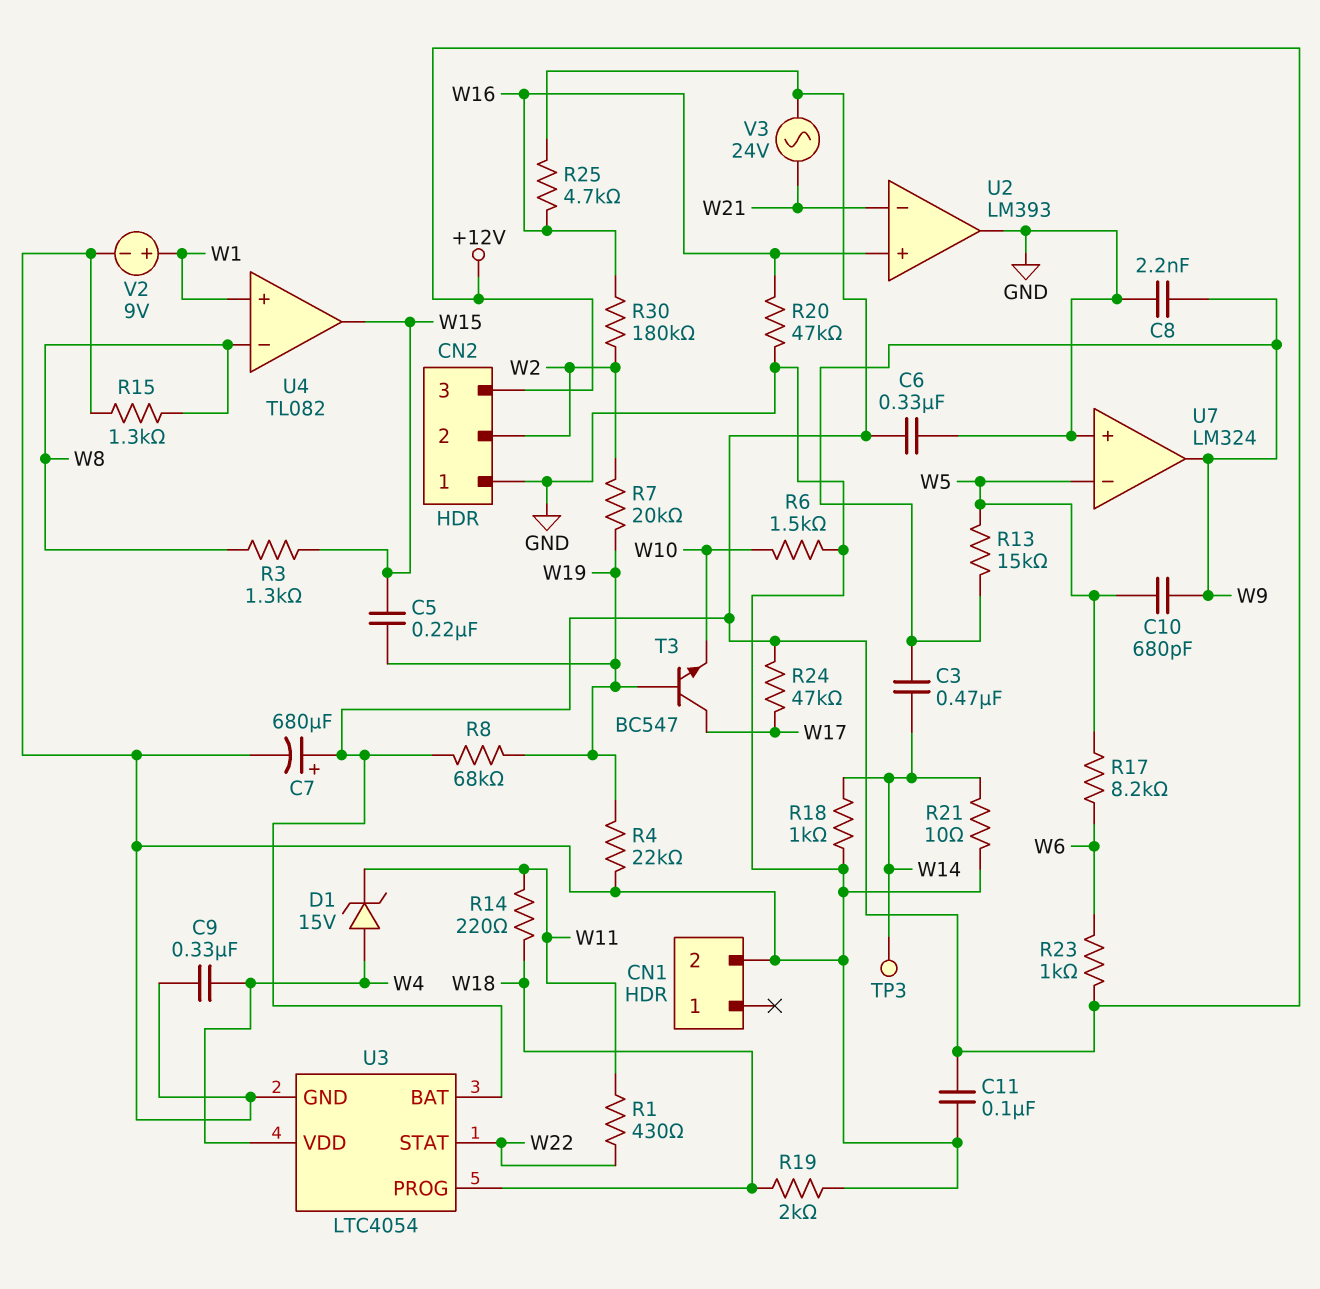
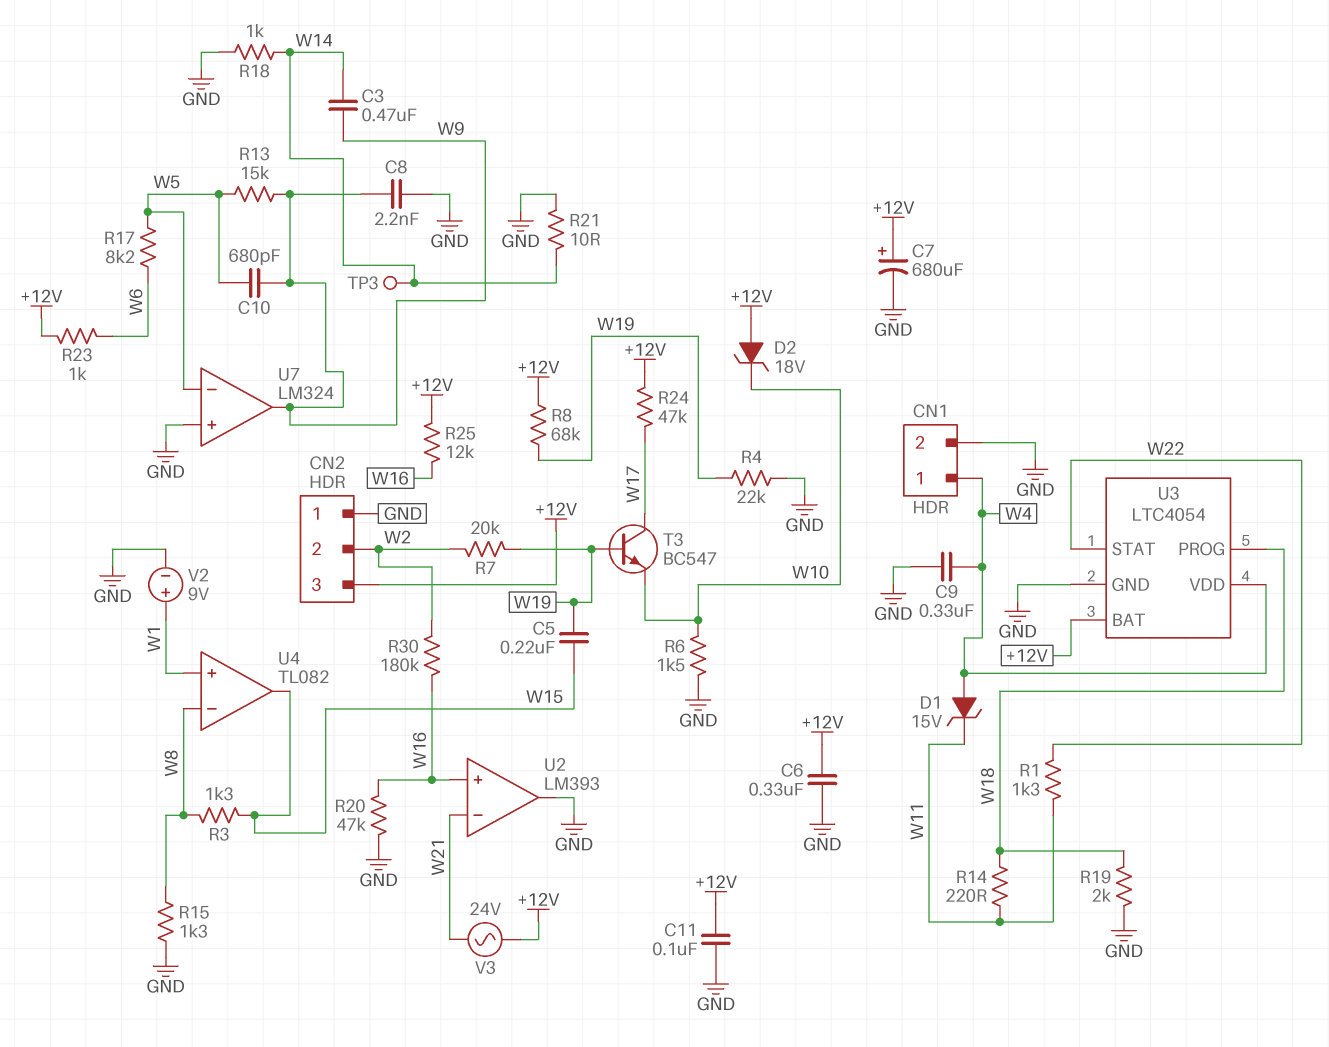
CN1 pin 1: none -> W4
D2: none -> zener 18V (A +12V, K W10)
R1: 430 (W11, W22) -> 1.3k (W11, W22)
R25: 4.7k (+12V, W16) -> 12k (+12V, W16)

